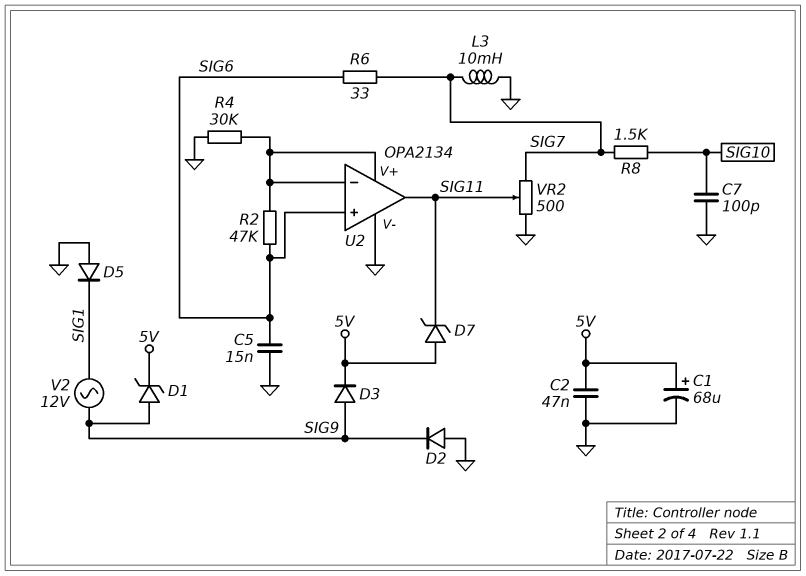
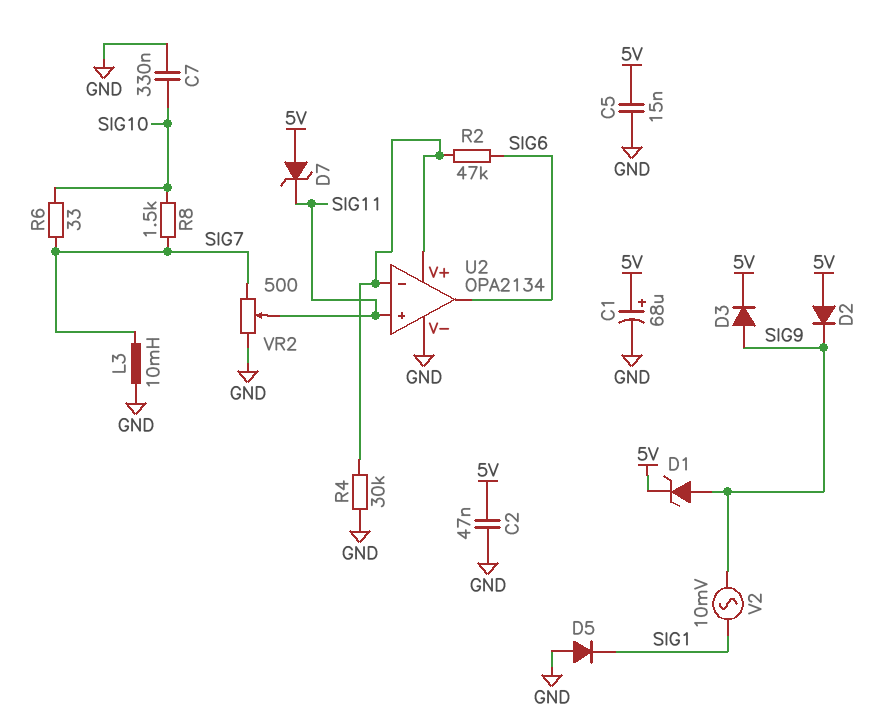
C5: 15nF (GND, SIG6) -> 15nF (5V, GND)
C7: 100pF (GND, SIG10) -> 330nF (GND, SIG10)
D2: diode (A GND, K SIG9) -> diode (A 5V, K SIG9)
R6: 33 (SIG6, SIG7) -> 33 (SIG7, SIG10)
U2 pin in+: SIG6 -> SIG11
U2 pin out: SIG11 -> SIG6
V2: AC 12V (SIG1, SIG9) -> AC 10mV (SIG1, SIG9)

